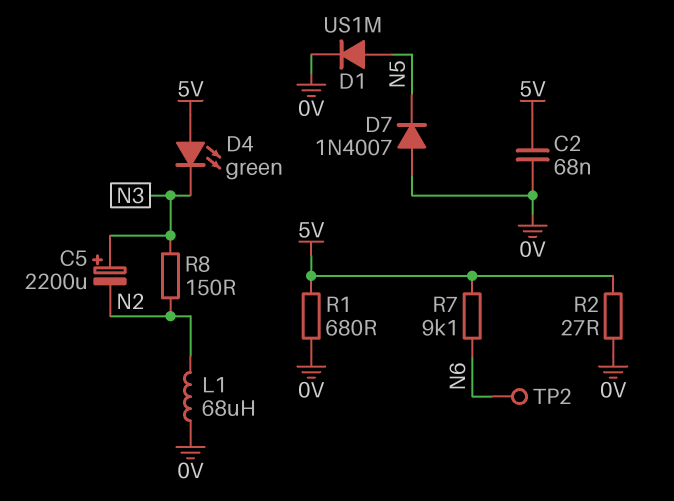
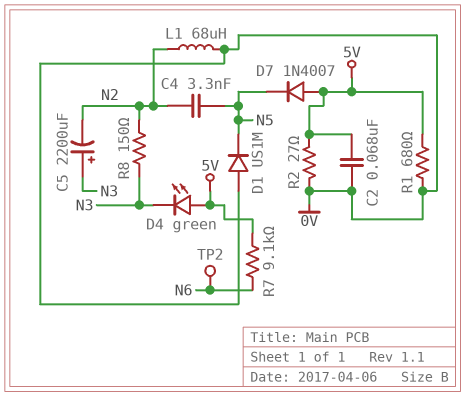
C4: none -> 3.3nF (N2, N5)
D1: diode US1M (A N5, K 0V) -> diode US1M (A 0V, K N5)
D7: diode 1N4007 (A 0V, K N5) -> diode 1N4007 (A 5V, K N5)

